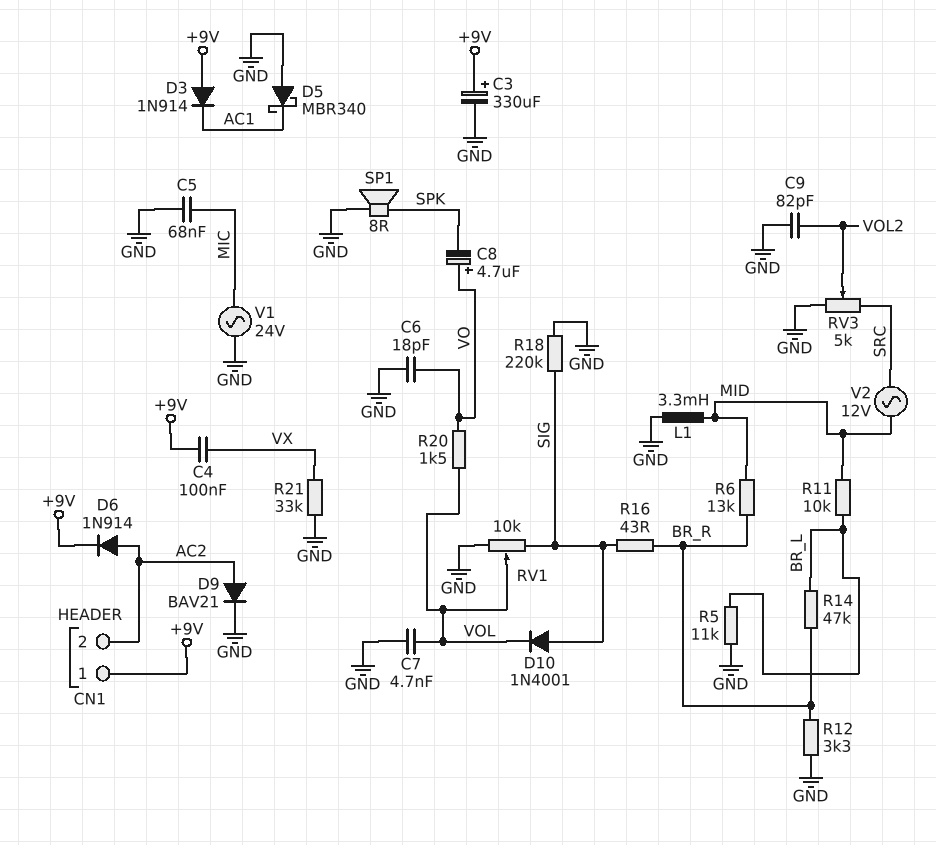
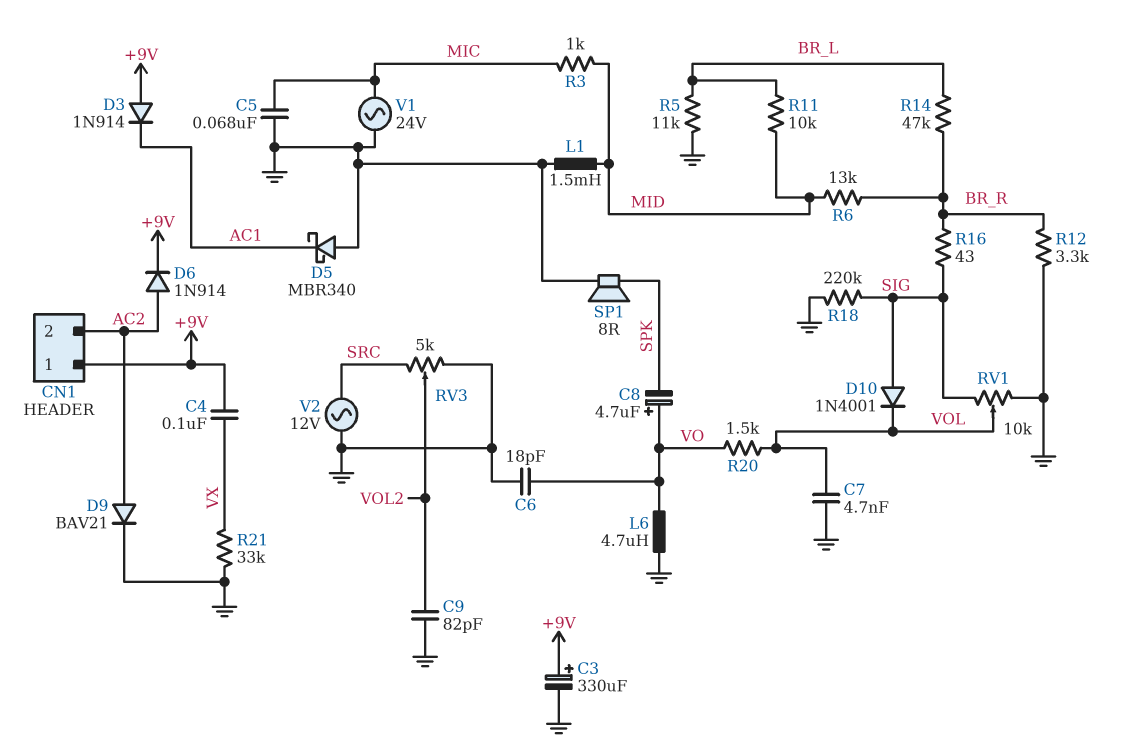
L1: 3.3mH (GND, MID) -> 1.5mH (GND, MID)
L6: none -> 4.7uH (GND, VO)
R3: none -> 1k (MIC, MID)
V2: AC 12V (MID, SRC) -> AC 12V (GND, SRC)

